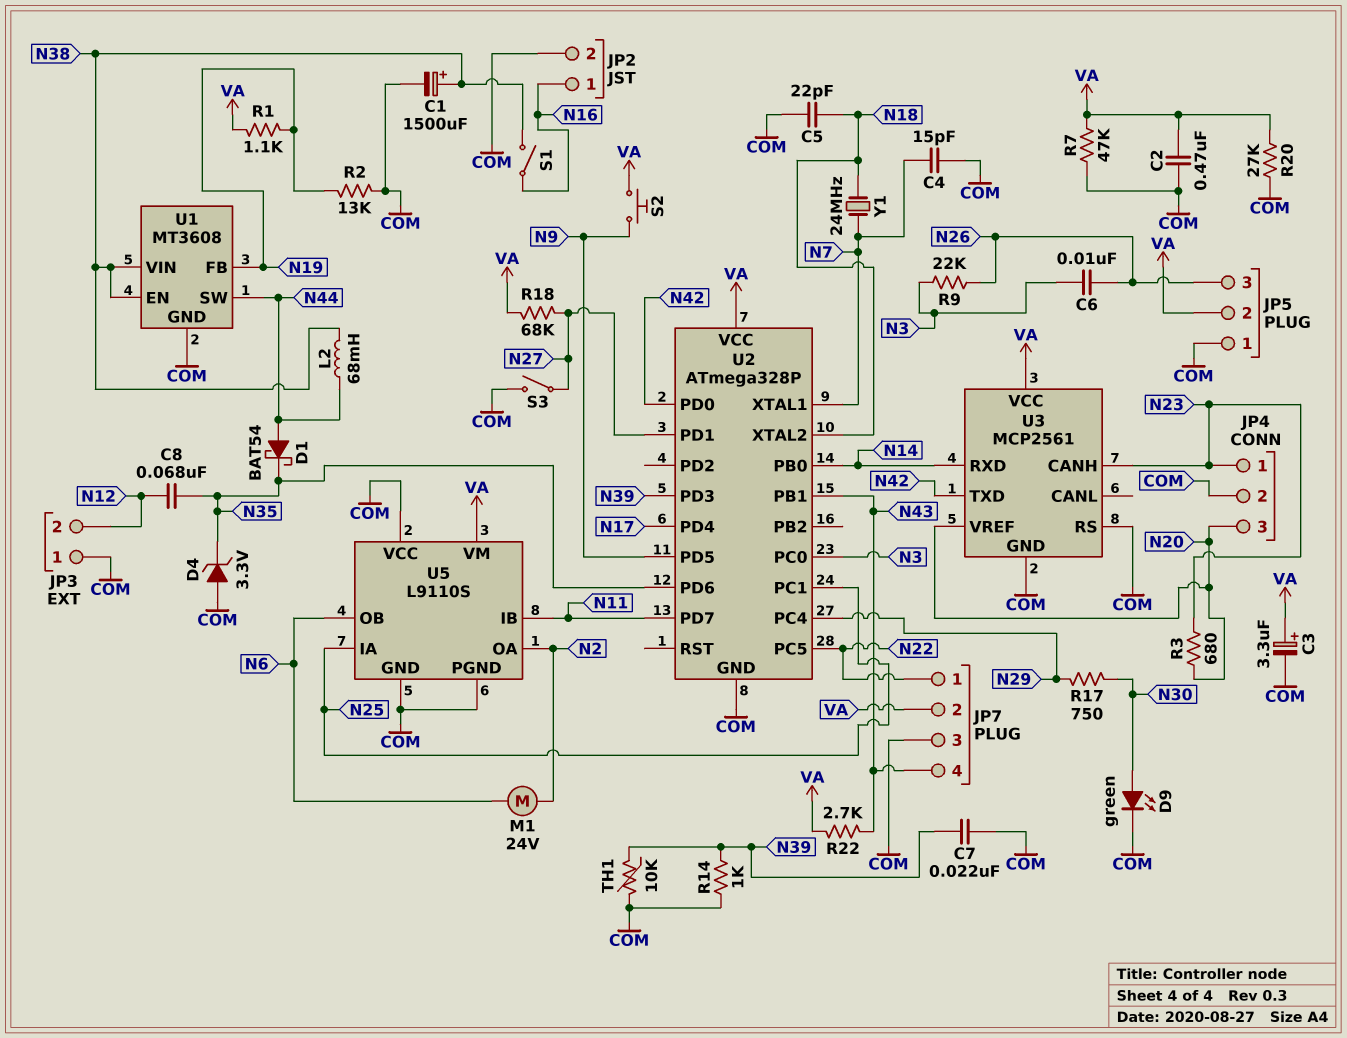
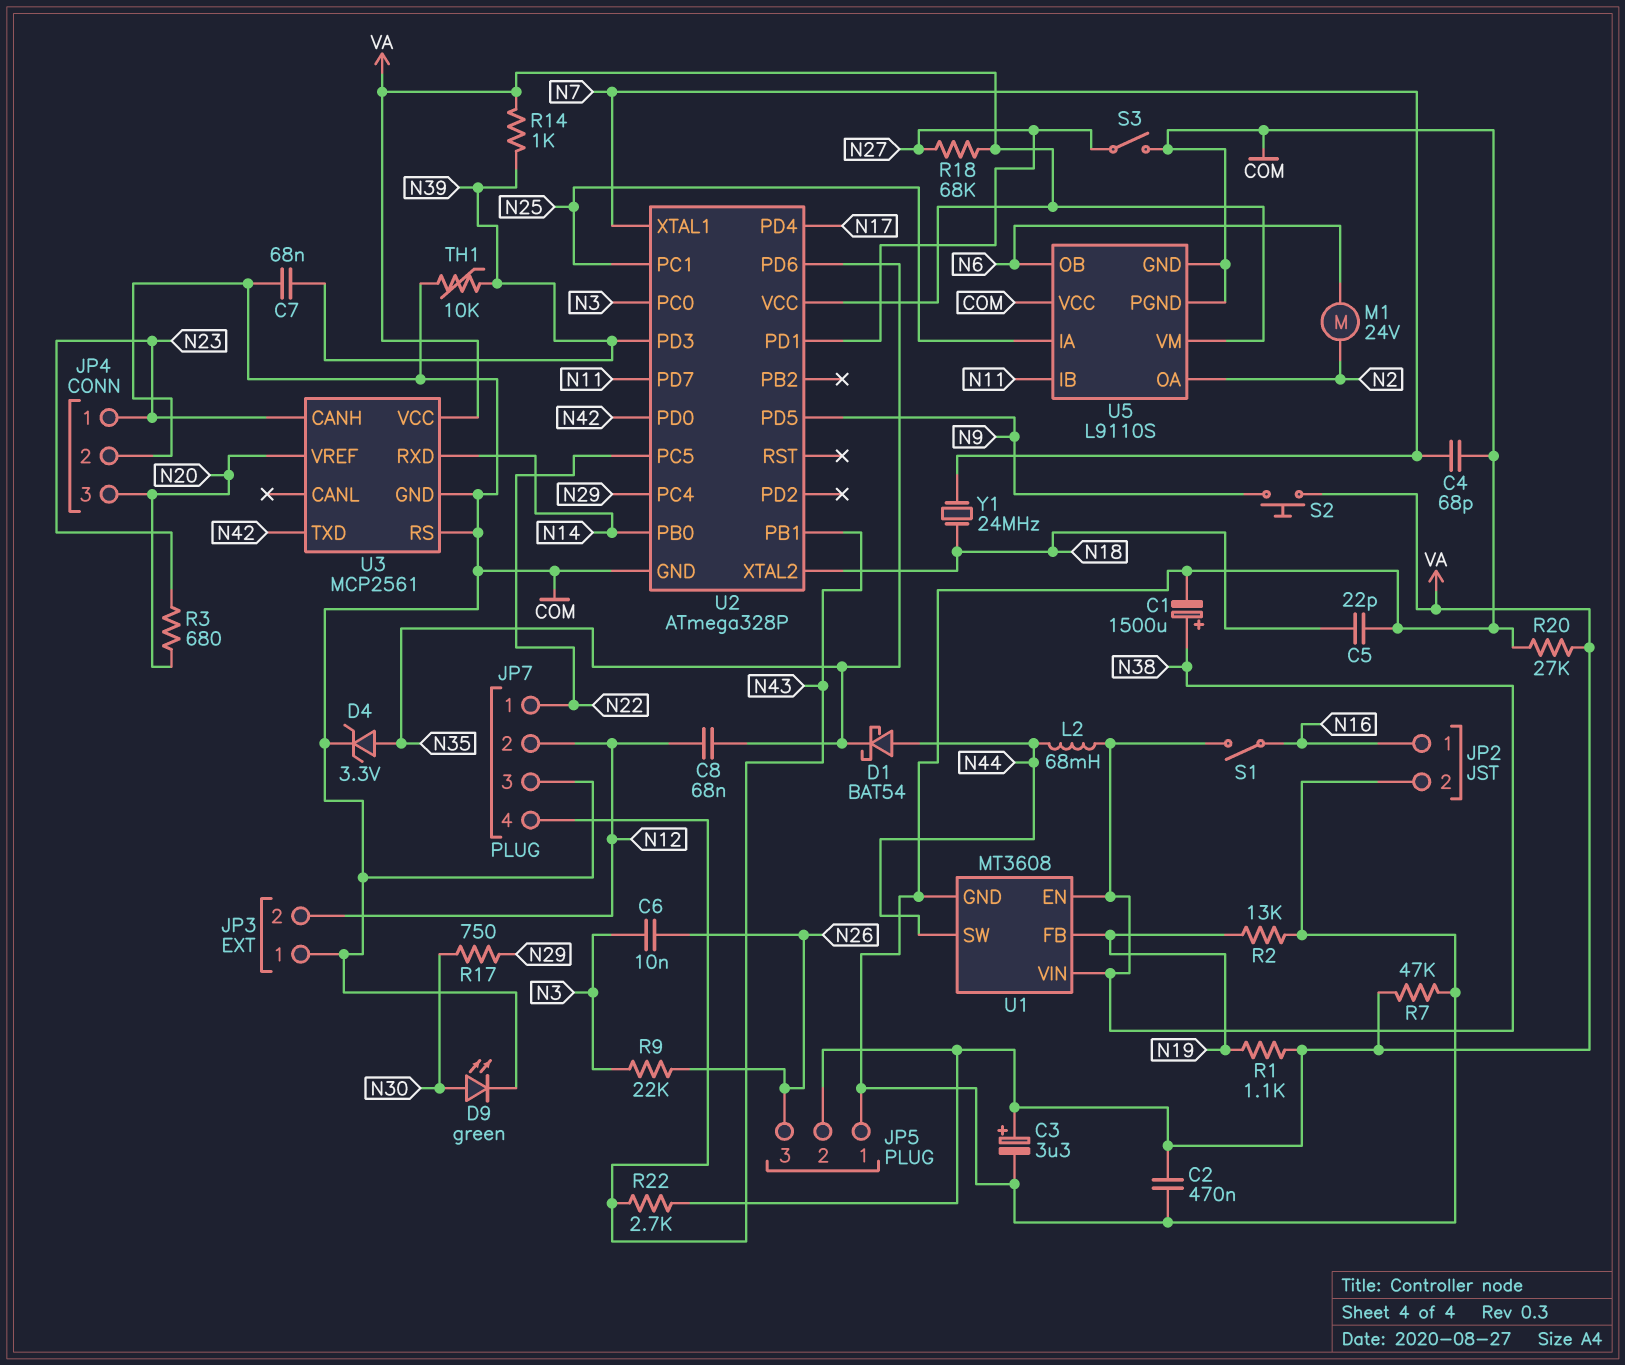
C4: 15pF (COM, N7) -> 68pF (COM, N7)
C7: 22nF (COM, N39) -> 68nF (COM, N39)
D4: zener 3.3V (A COM, K N35) -> zener 3.3V (A N35, K COM)
JP7 pin 2: VA -> N12
R14: 1k (COM, N39) -> 1k (N39, VA)

